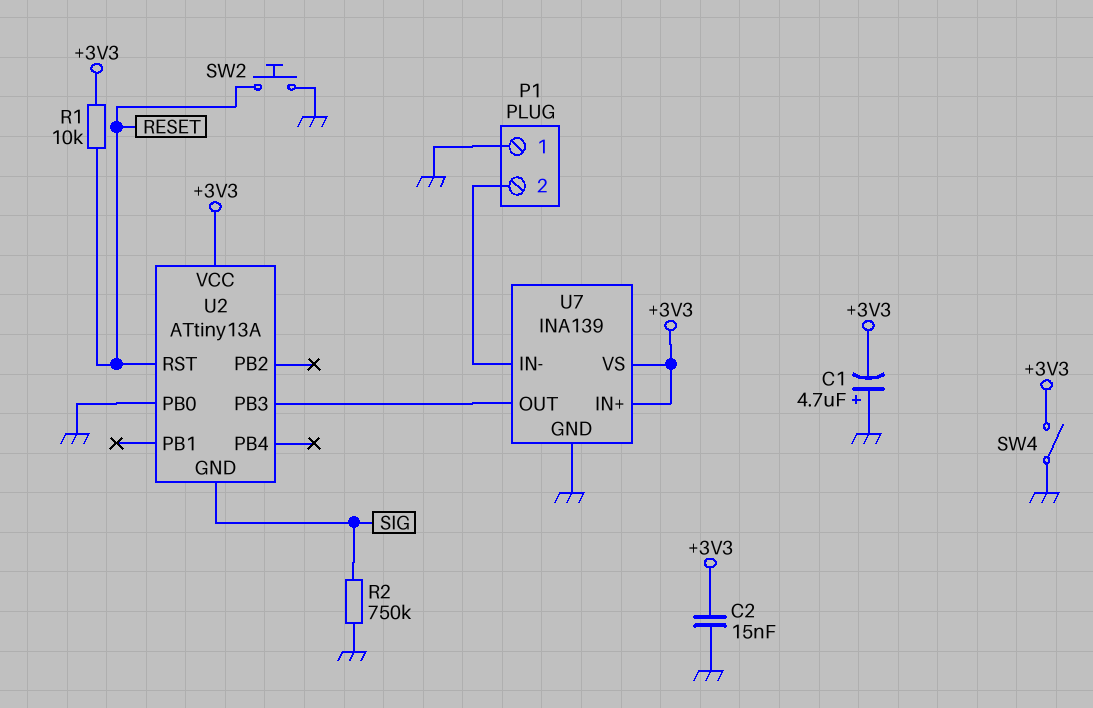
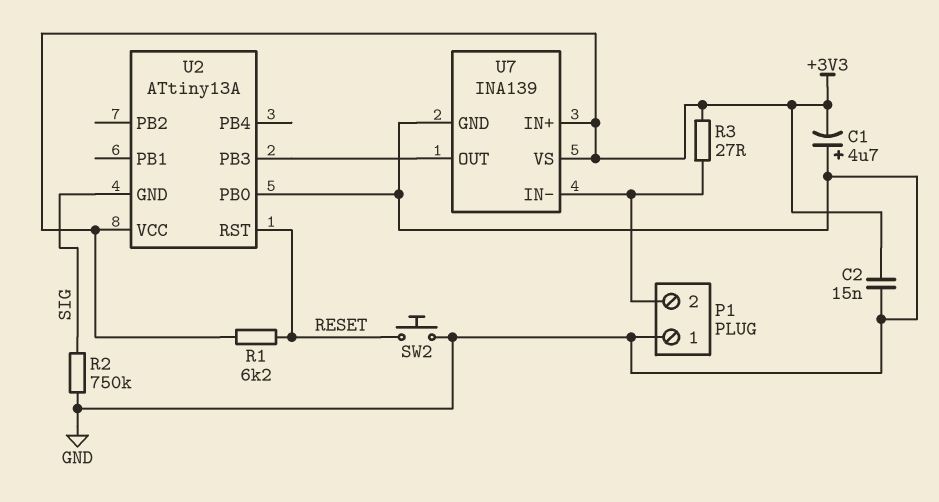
R1: 10k (+3V3, RESET) -> 6.2k (+3V3, RESET)
R3: none -> 27 (+3V3, P1/2)
SW4: switch (+3V3, GND) -> none

